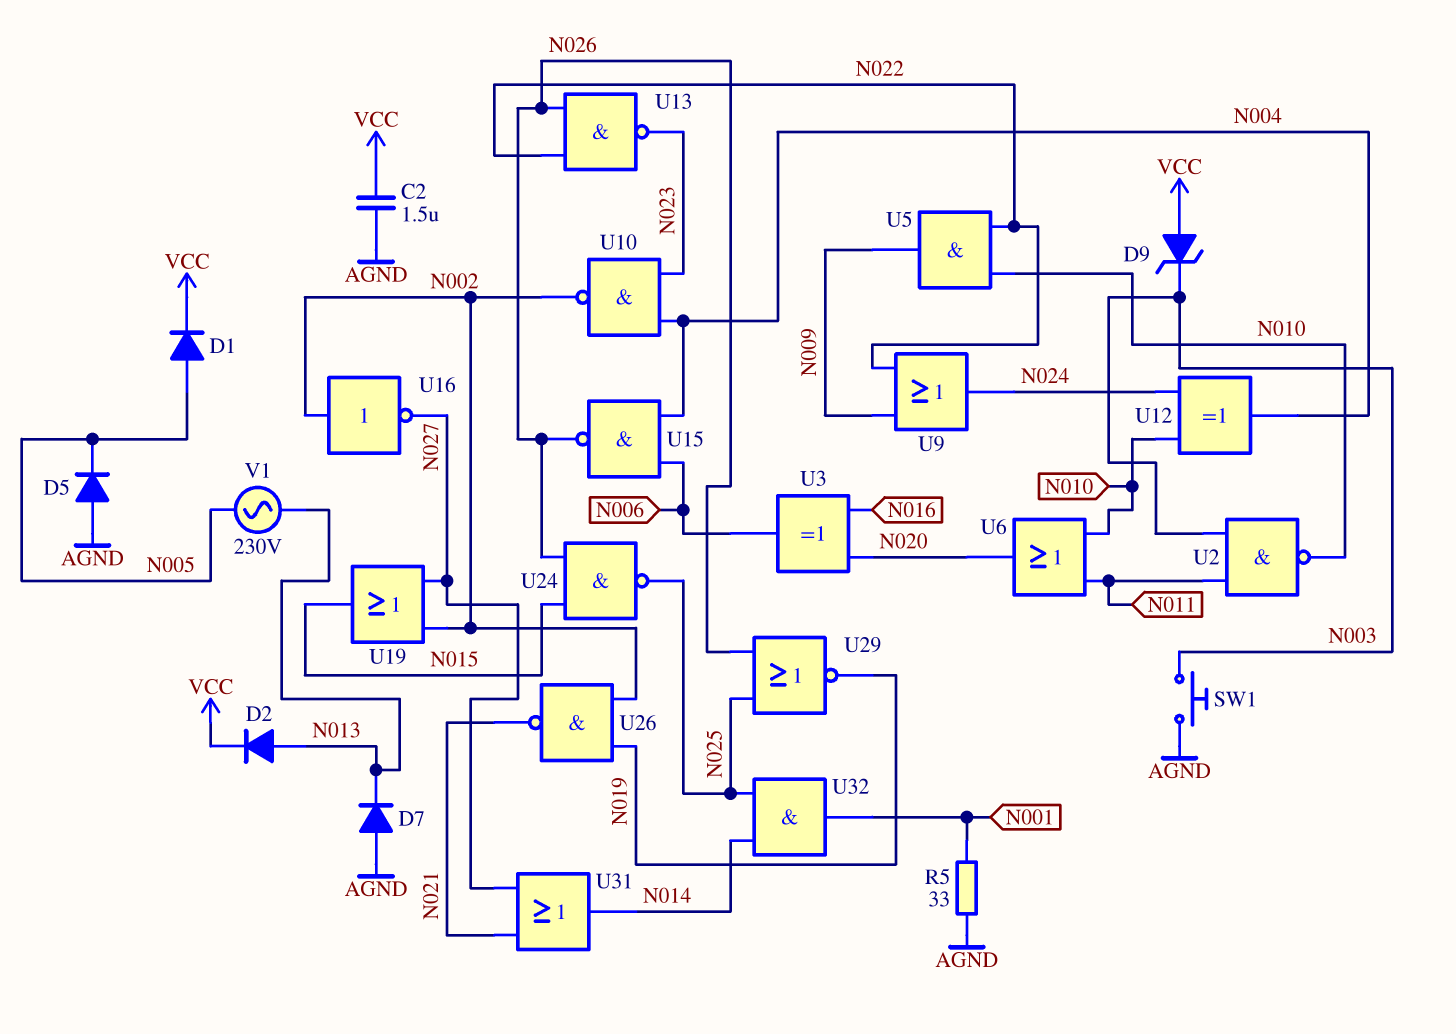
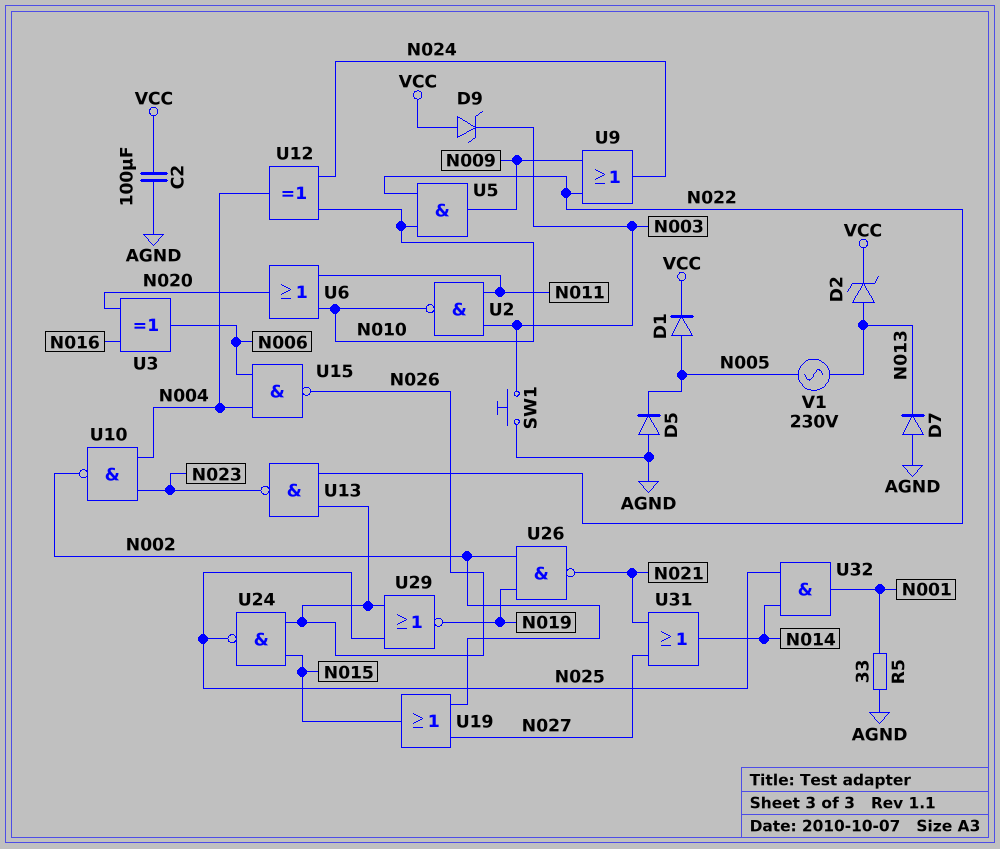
C2: 1.5uF (AGND, VCC) -> 100uF (AGND, VCC)
D2: diode (A N013, K VCC) -> zener (A N013, K VCC)
U16: NOT (in N002, out N027) -> none

